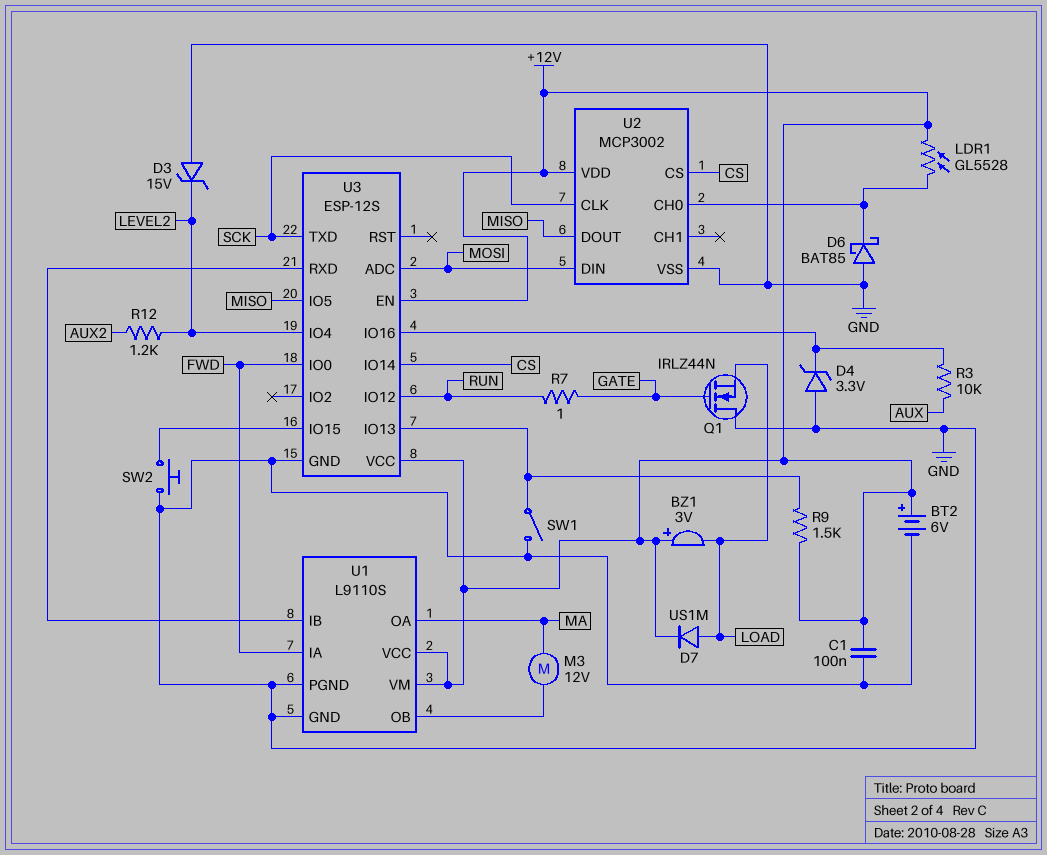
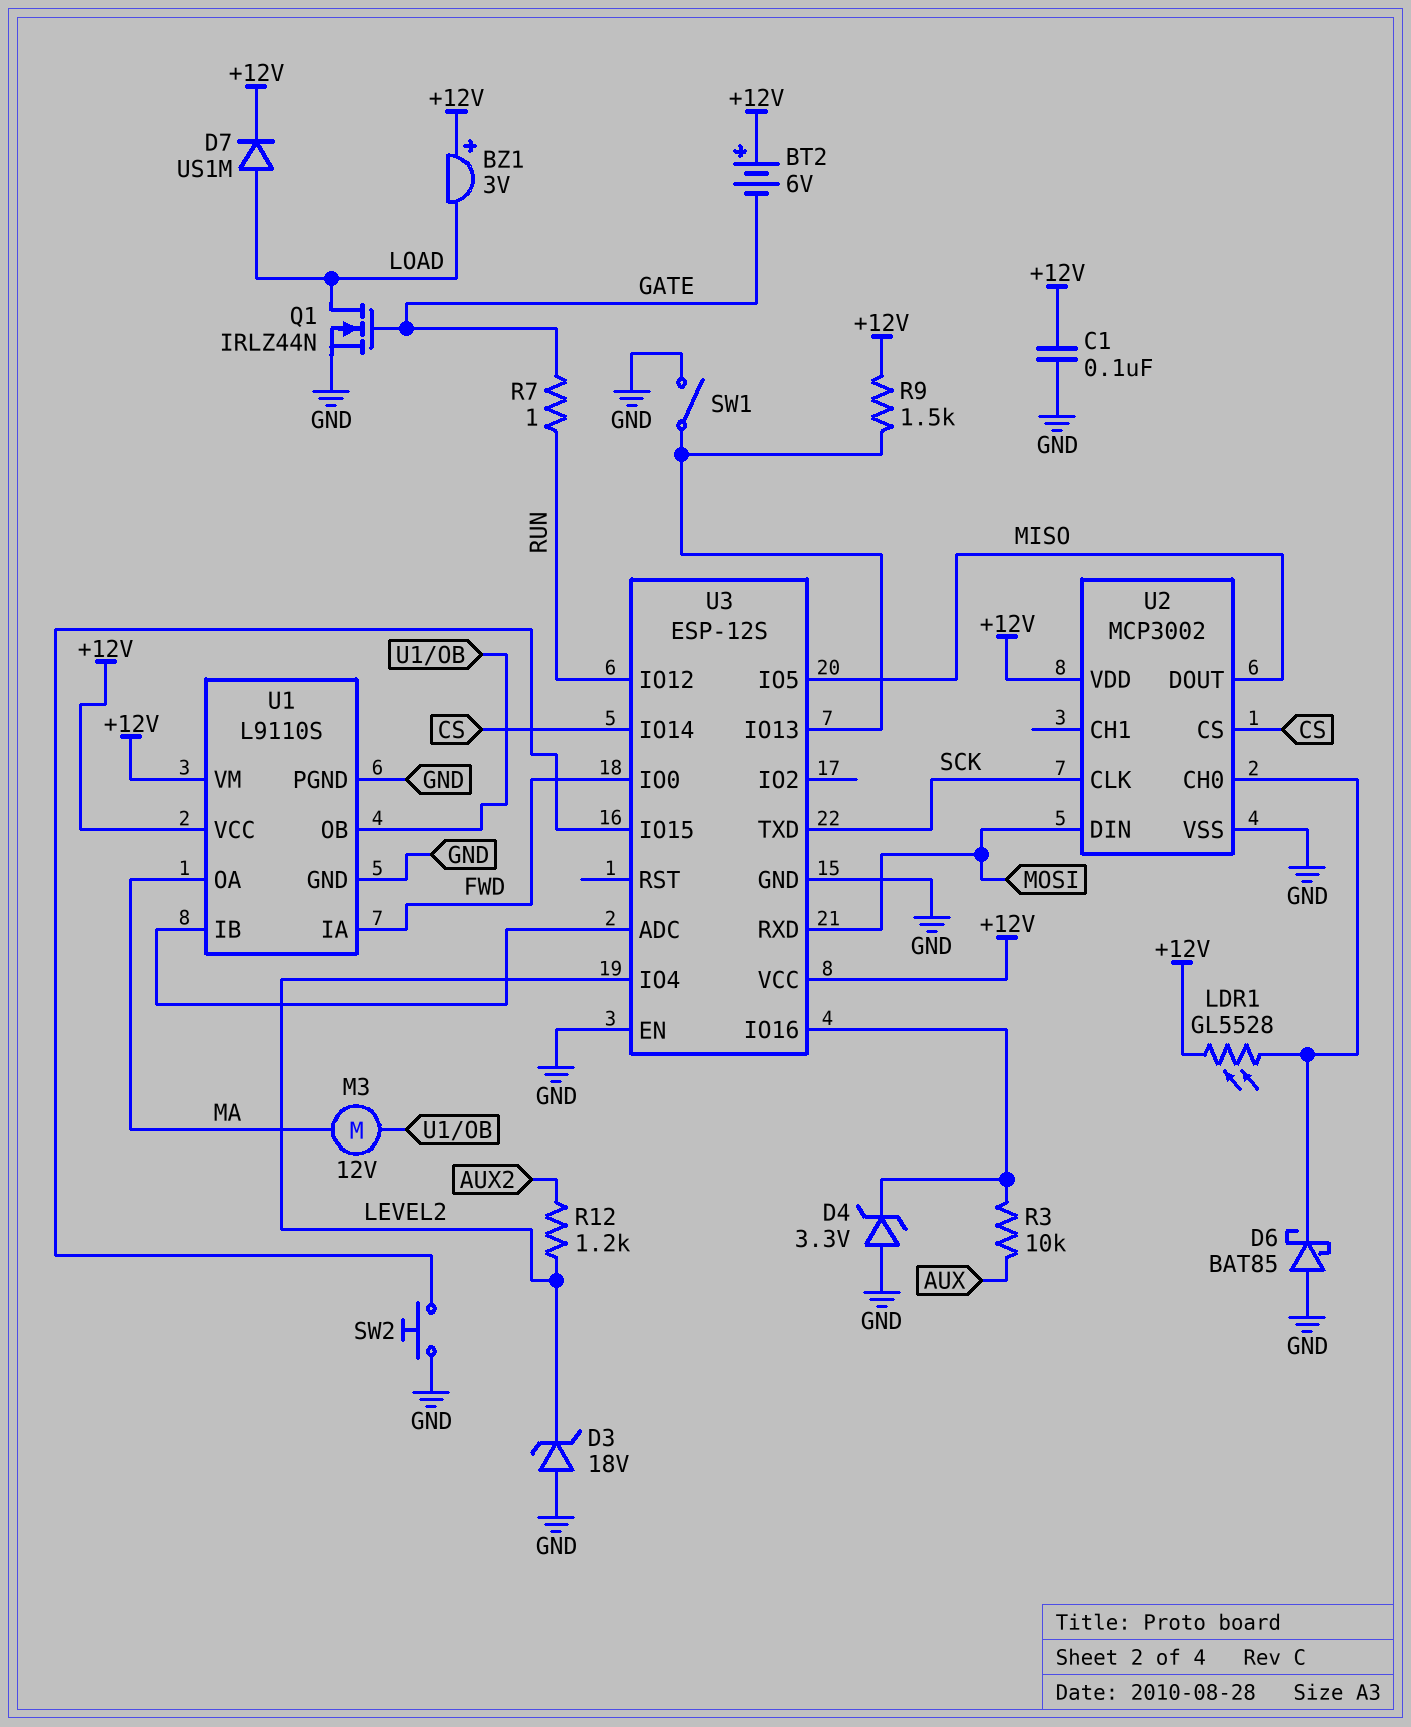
BT2: 6V (plus +12V, minus GND) -> 6V (plus +12V, minus GATE)
D3: zener 15V (A GND, K LEVEL2) -> zener 18V (A GND, K LEVEL2)
Q1: NMOS IRLZ44N (G GATE, D GND, S LOAD) -> NMOS IRLZ44N (G GATE, D LOAD, S GND)
U3 pin ADC: MOSI -> U1/IB
U3 pin EN: +12V -> GND
U3 pin RXD: U1/IB -> MOSI

